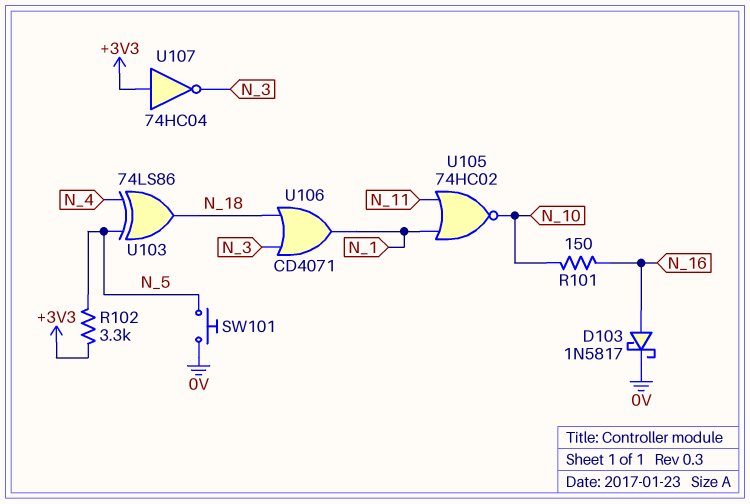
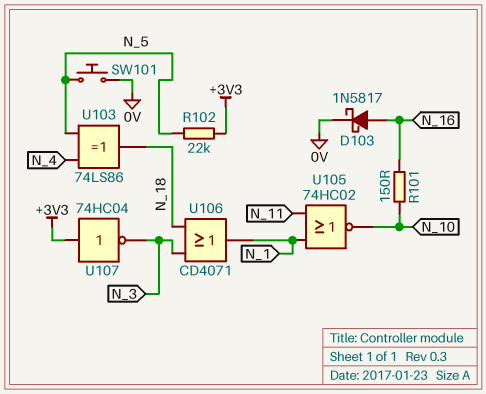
R102: 3.3k (+3V3, N_5) -> 22k (+3V3, N_5)

